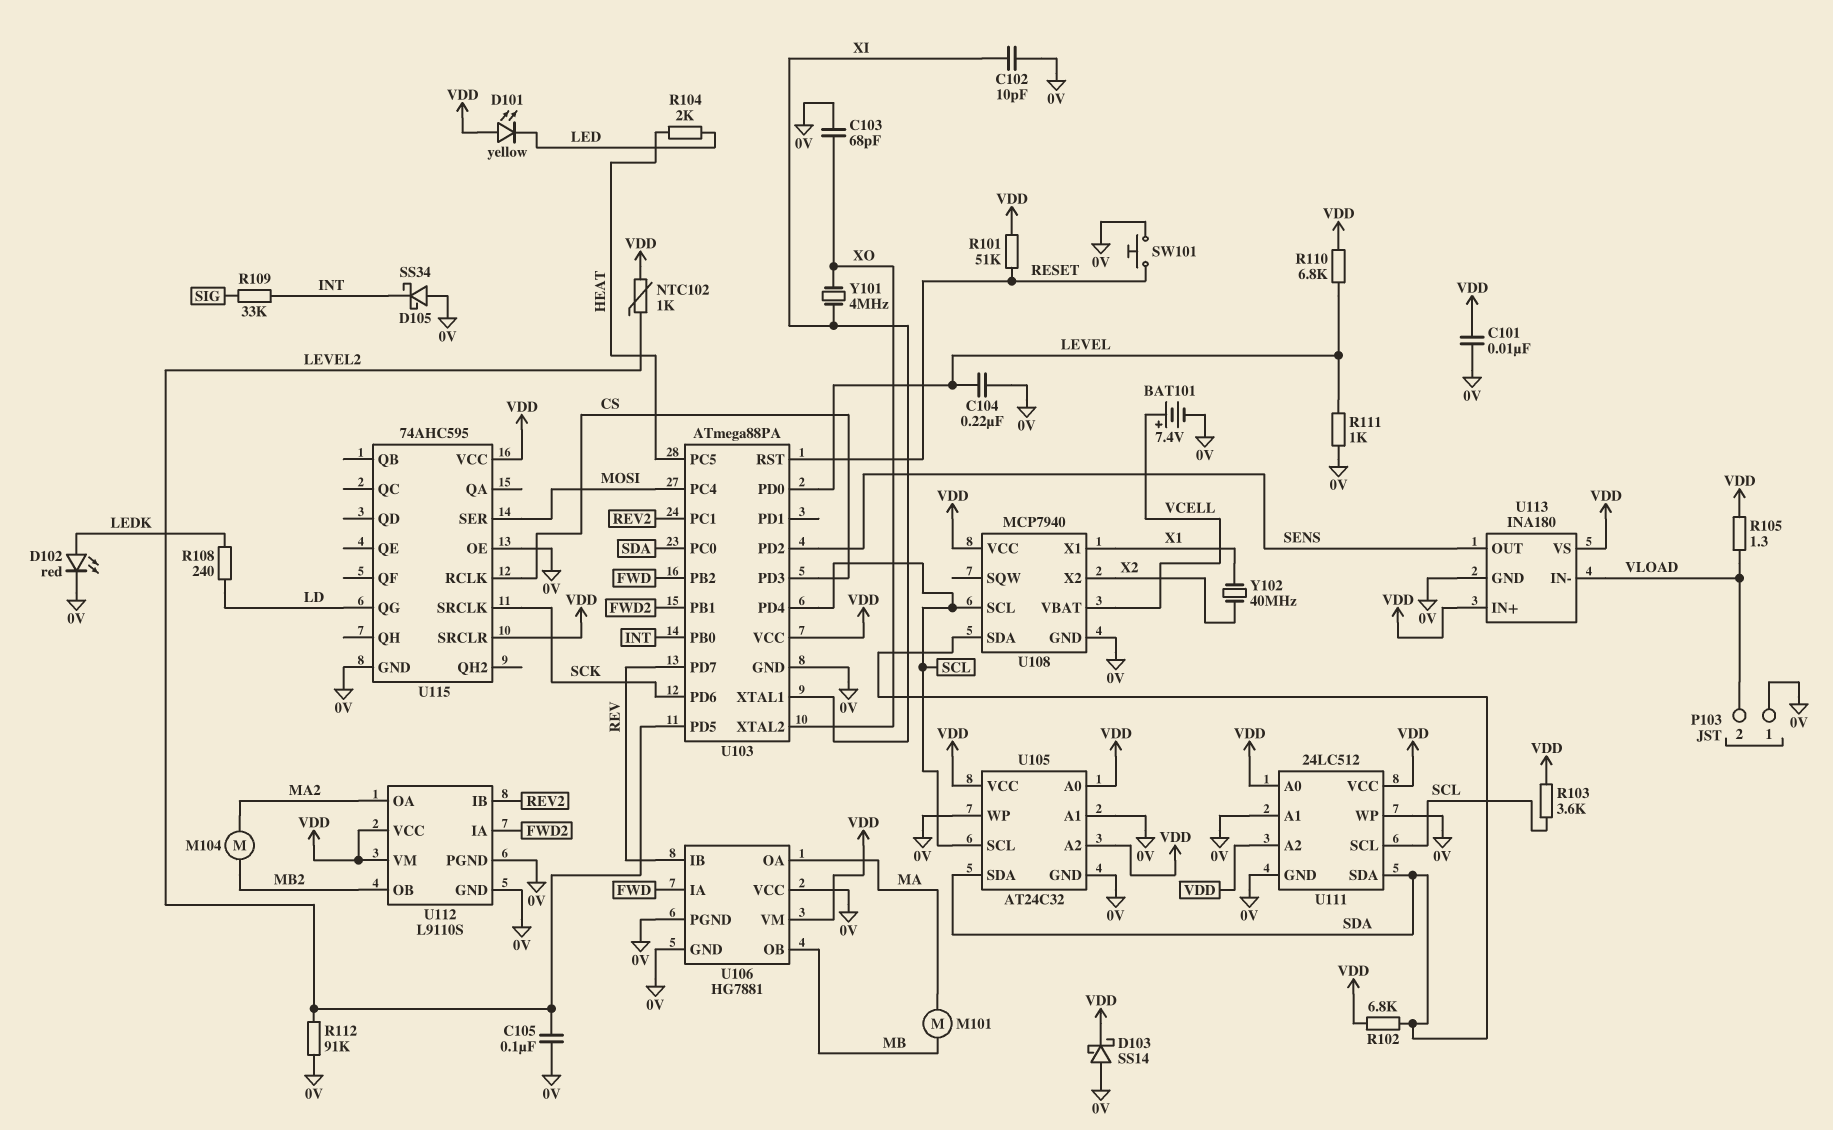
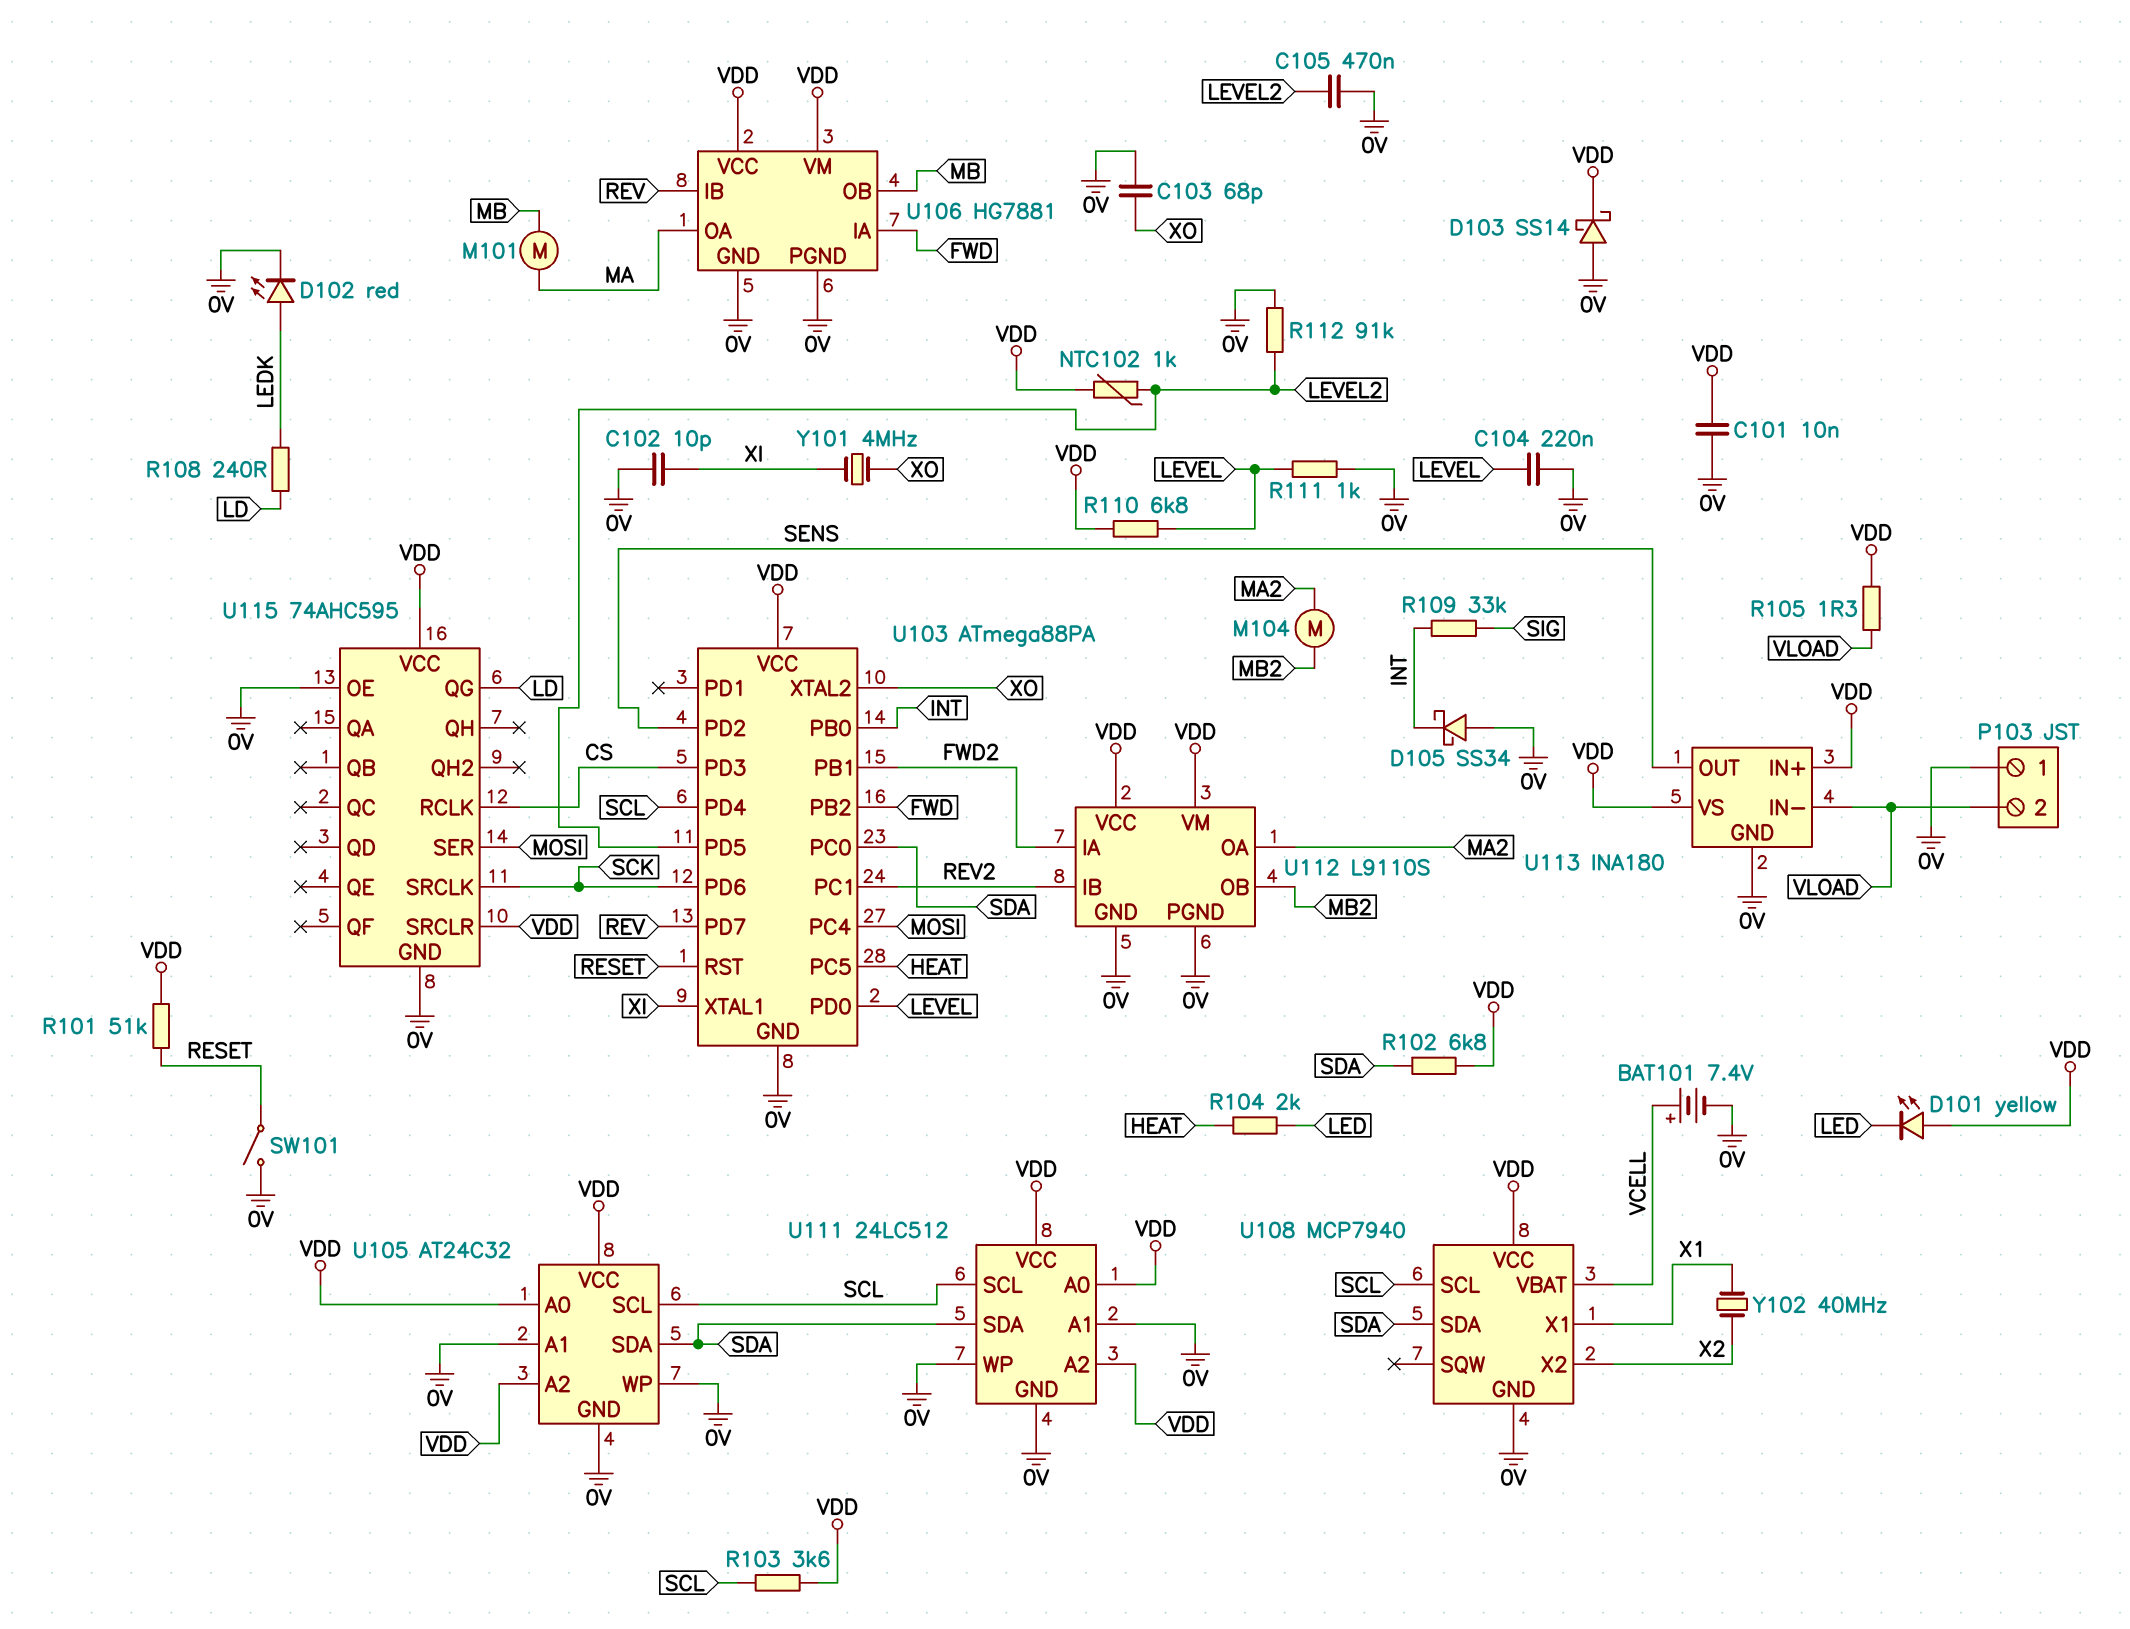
C105: 100nF (0V, LEVEL2) -> 470nF (0V, LEVEL2)
SW101: button (0V, RESET) -> switch (0V, RESET)
U106 pin VCC: 0V -> VDD

